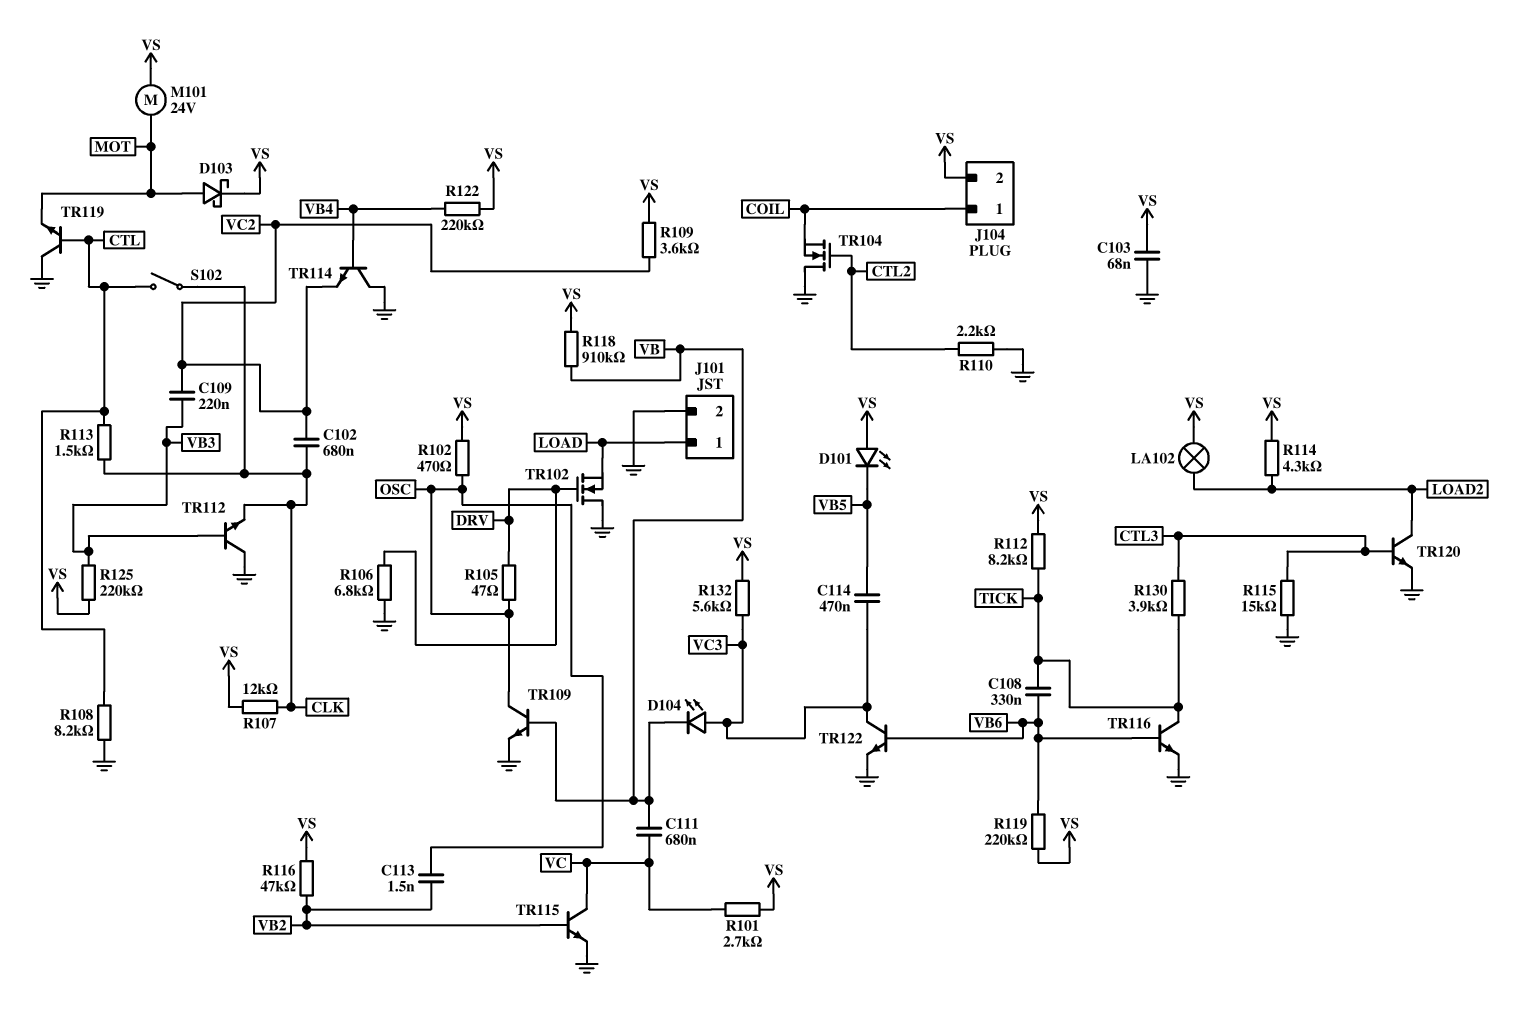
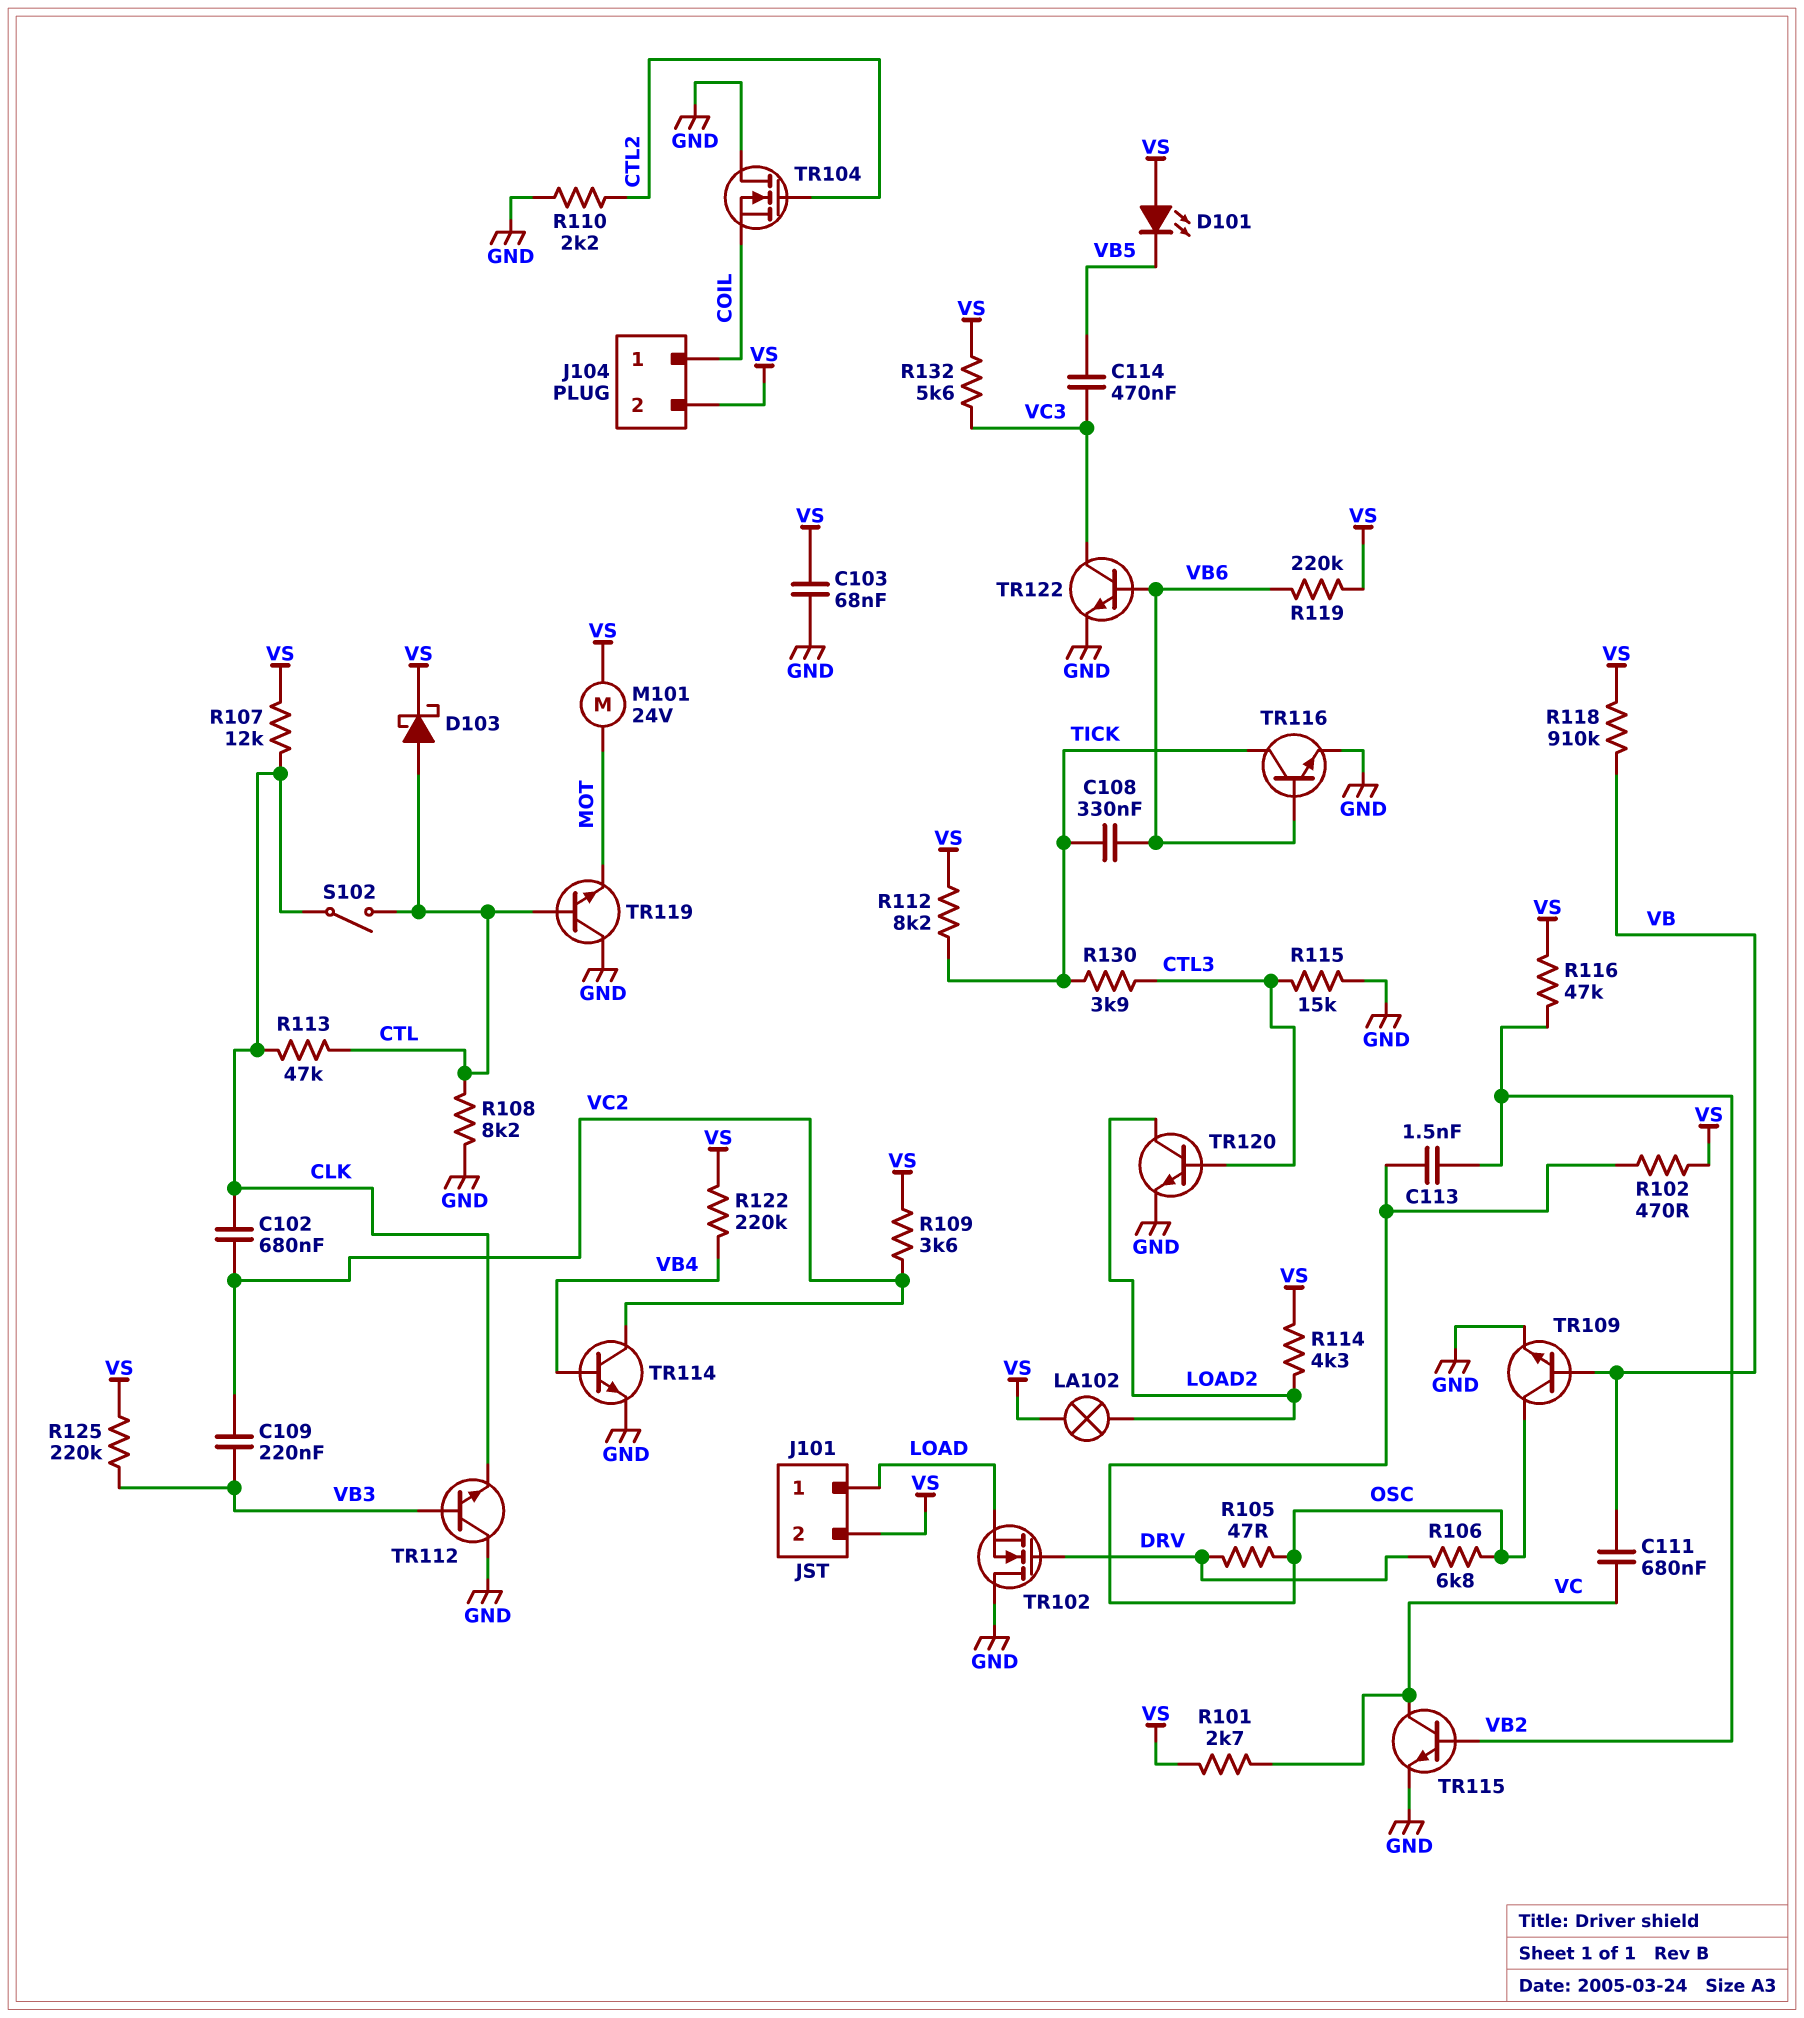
D103: schottky (A MOT, K VS) -> schottky (A CTL, K VS)
D104: LED (A VC3, K VB) -> none
J101 pin 2: GND -> VS
R106: 6.8k (DRV, GND) -> 6.8k (DRV, OSC)
R113: 1.5k (CLK, CTL) -> 47k (CLK, CTL)
TR114: NPN (B VB4, C GND, E VC2) -> NPN (B VB4, C VC2, E GND)

